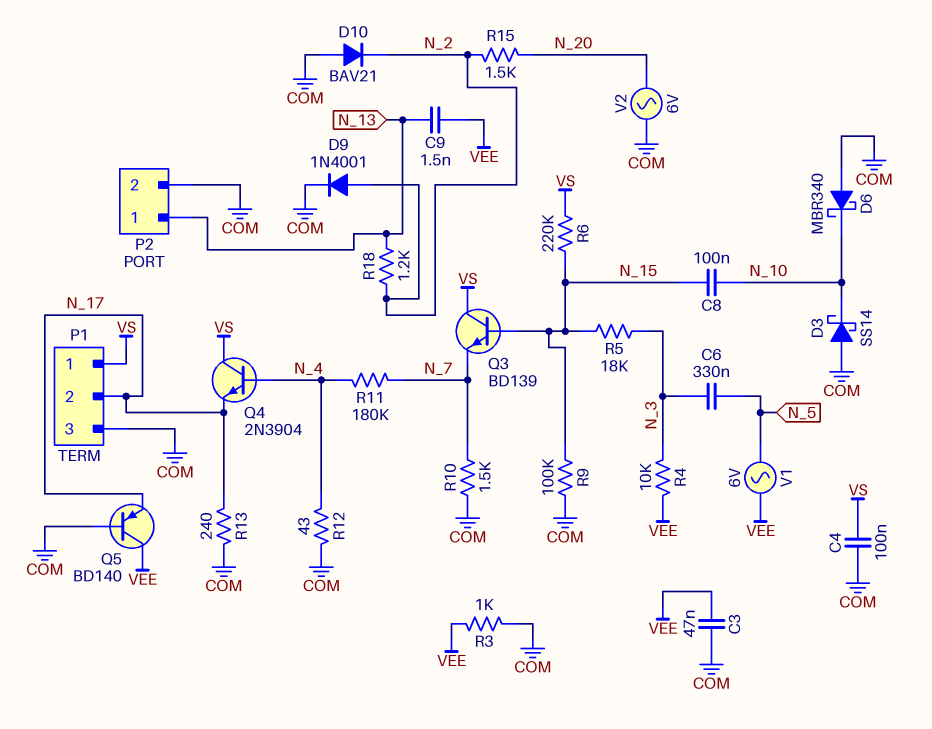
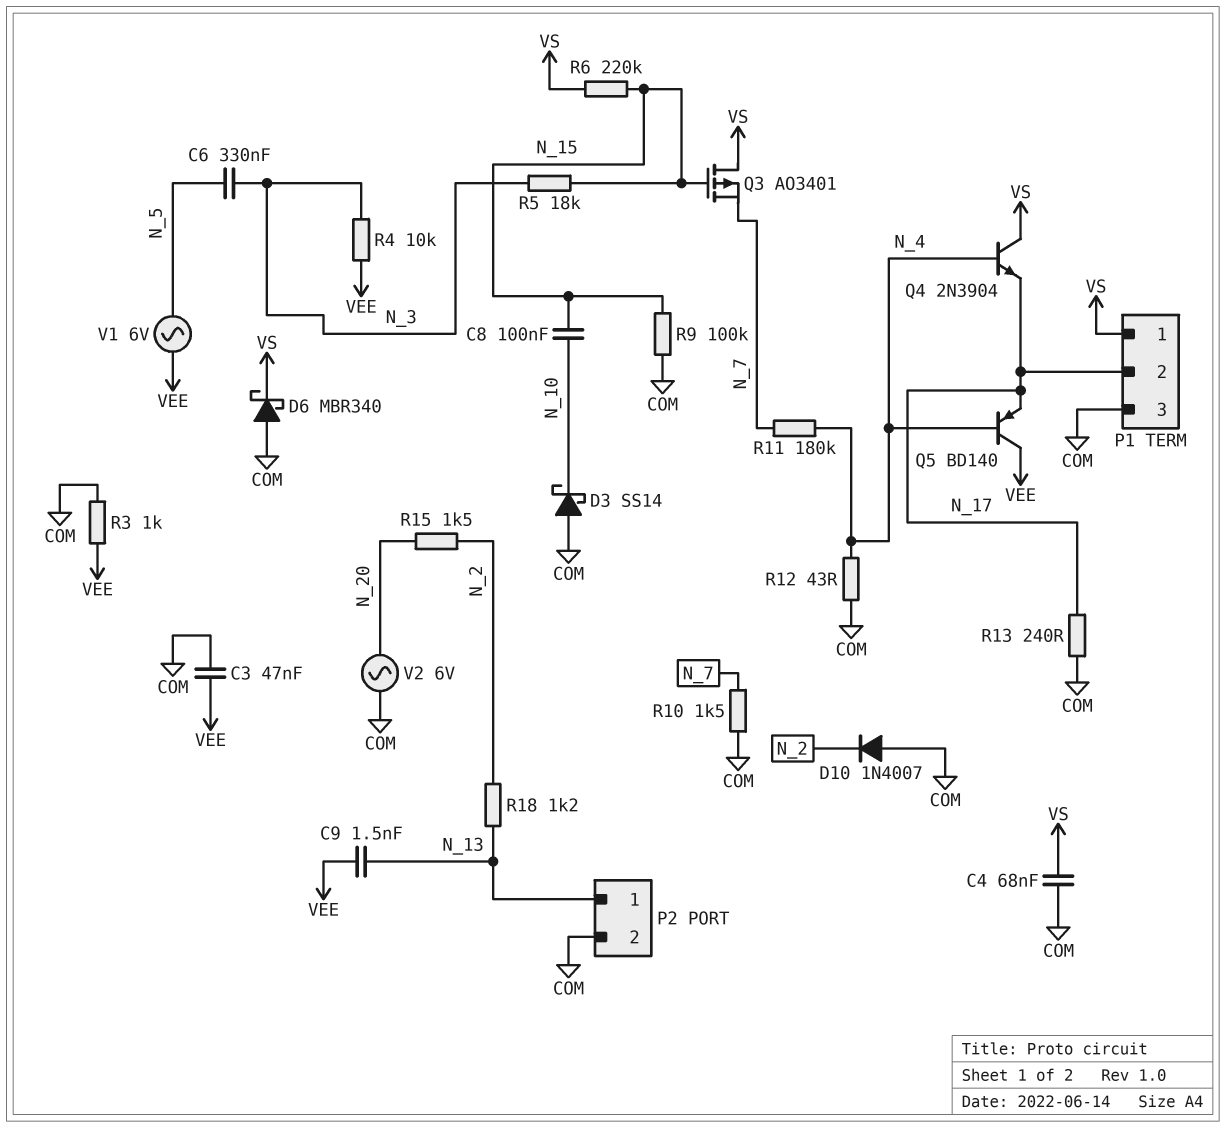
C4: 100nF (COM, VS) -> 68nF (COM, VS)
D6: schottky MBR340 (A COM, K N_10) -> schottky MBR340 (A COM, K VS)
D9: diode 1N4001 (A N_2, K COM) -> none
D10: diode BAV21 (A COM, K N_2) -> diode 1N4007 (A COM, K N_2)
Q3: NPN BD139 (B N_15, C VS, E N_7) -> PMOS AO3401 (G N_15, D VS, S N_7)
Q5: PNP BD140 (B COM, C VEE, E N_17) -> PNP BD140 (B N_4, C VEE, E N_17)

